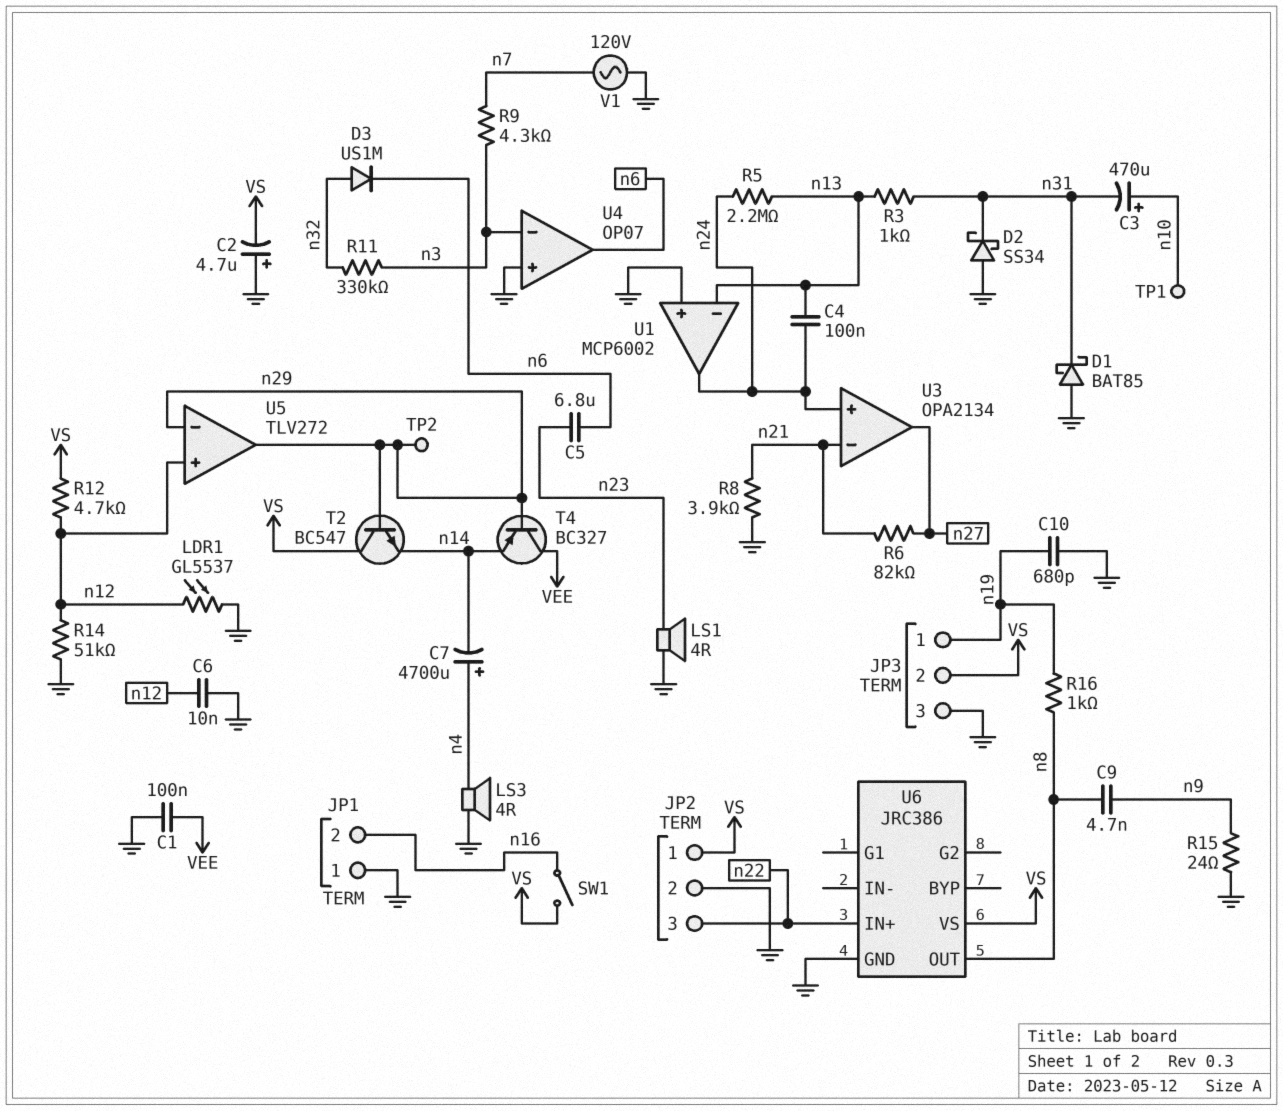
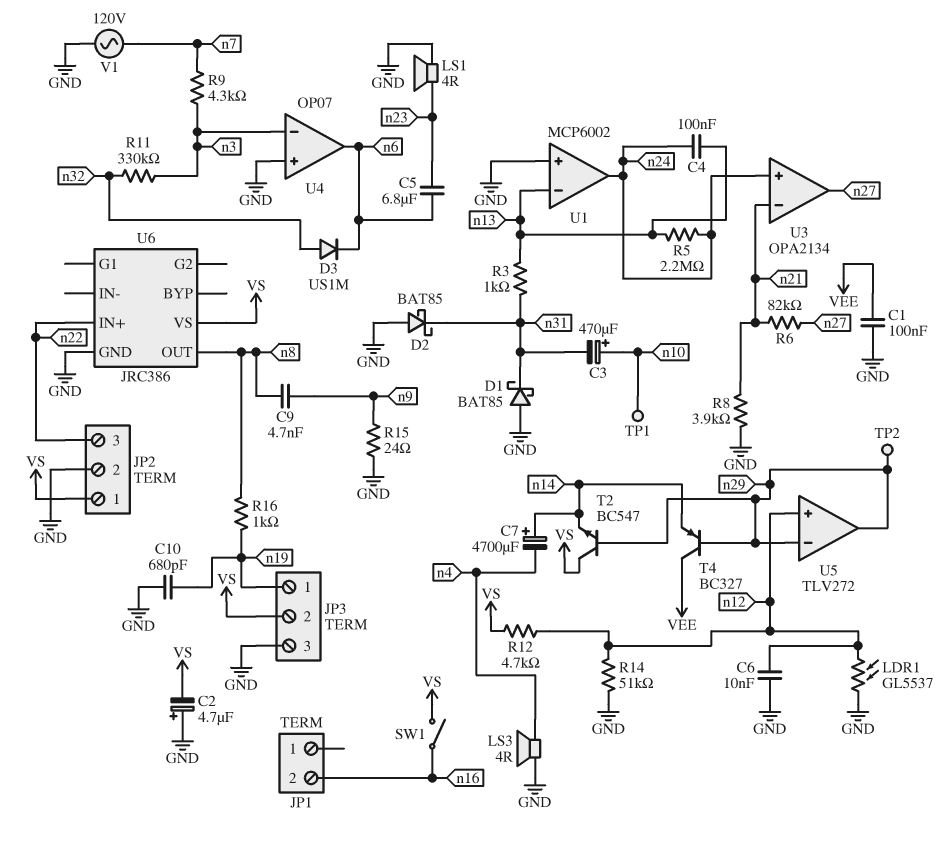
C7: 4700uF (plus n4, minus n14) -> 4700uF (plus n14, minus n4)
D2: schottky SS34 (A GND, K n31) -> schottky BAT85 (A GND, K n31)
JP1 pin 1: GND -> none

